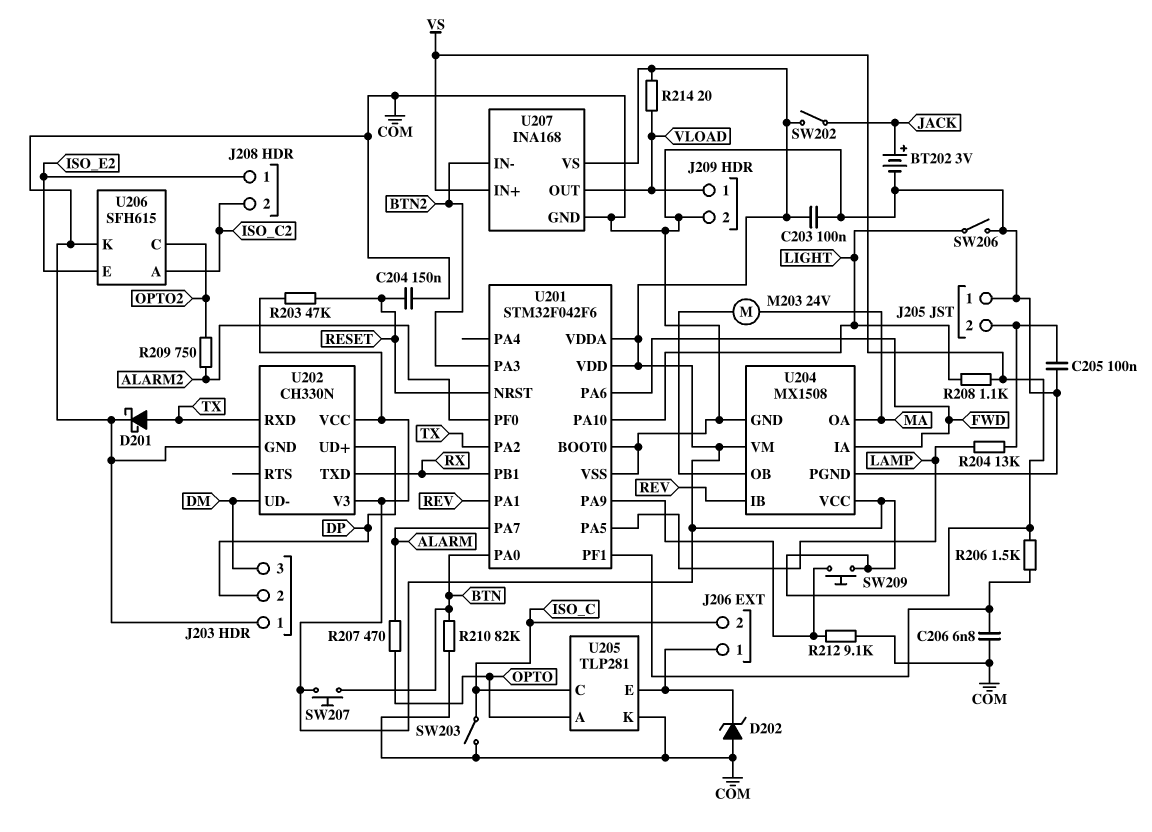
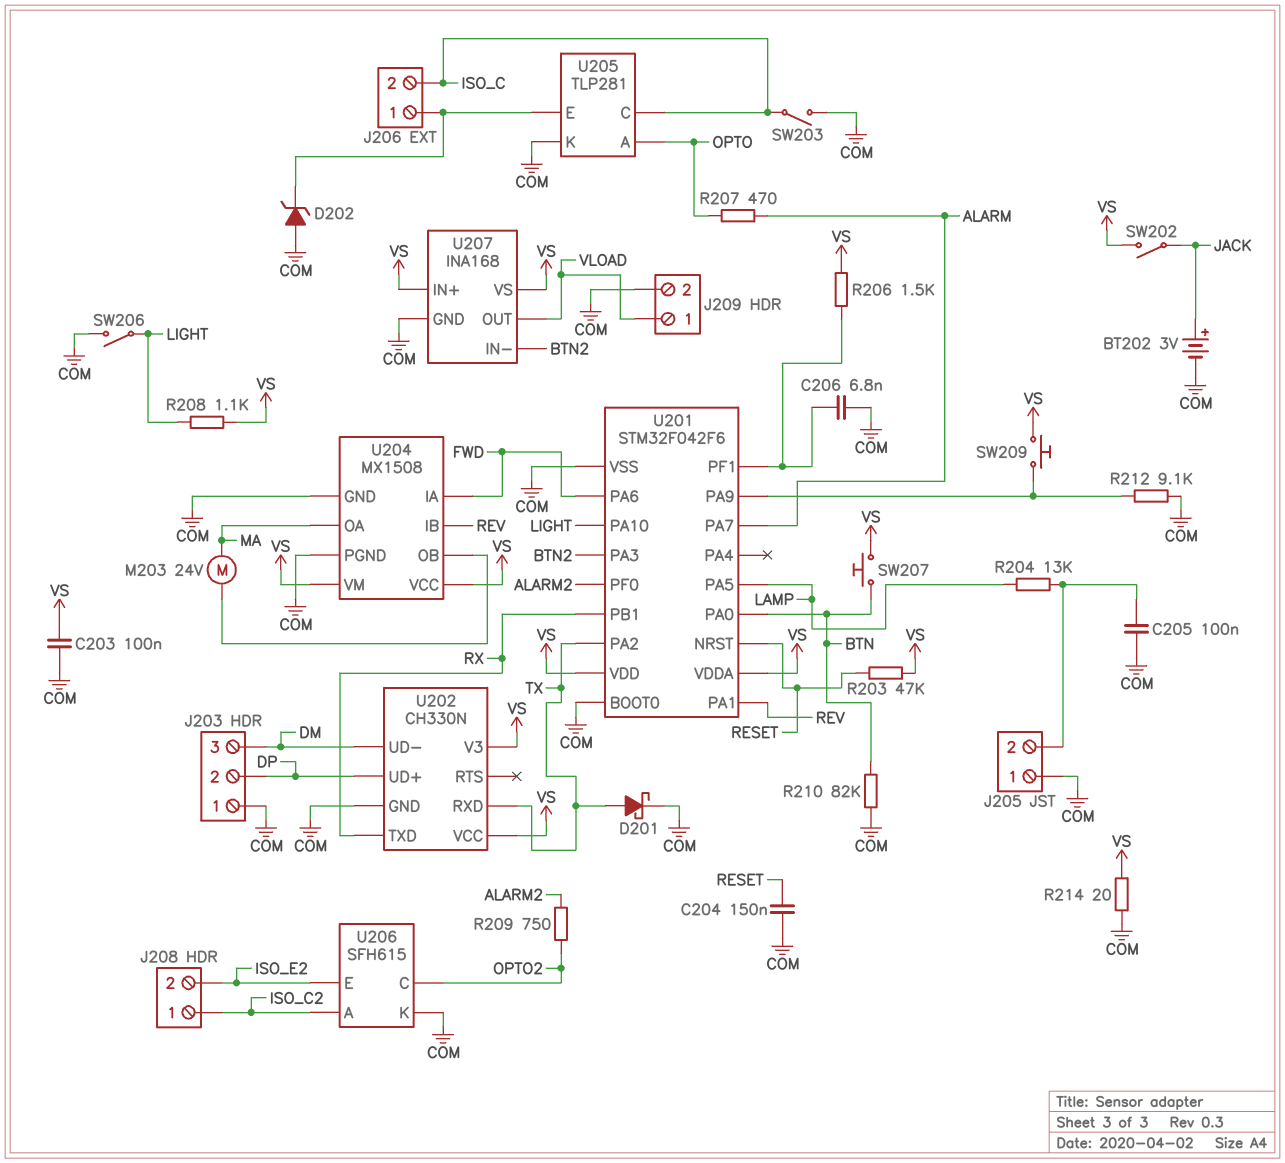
J208 pin 1: ISO_E2 -> ISO_C2
J208 pin 2: ISO_C2 -> ISO_E2
R214: 20 (VLOAD, VS) -> 20 (COM, VS)

